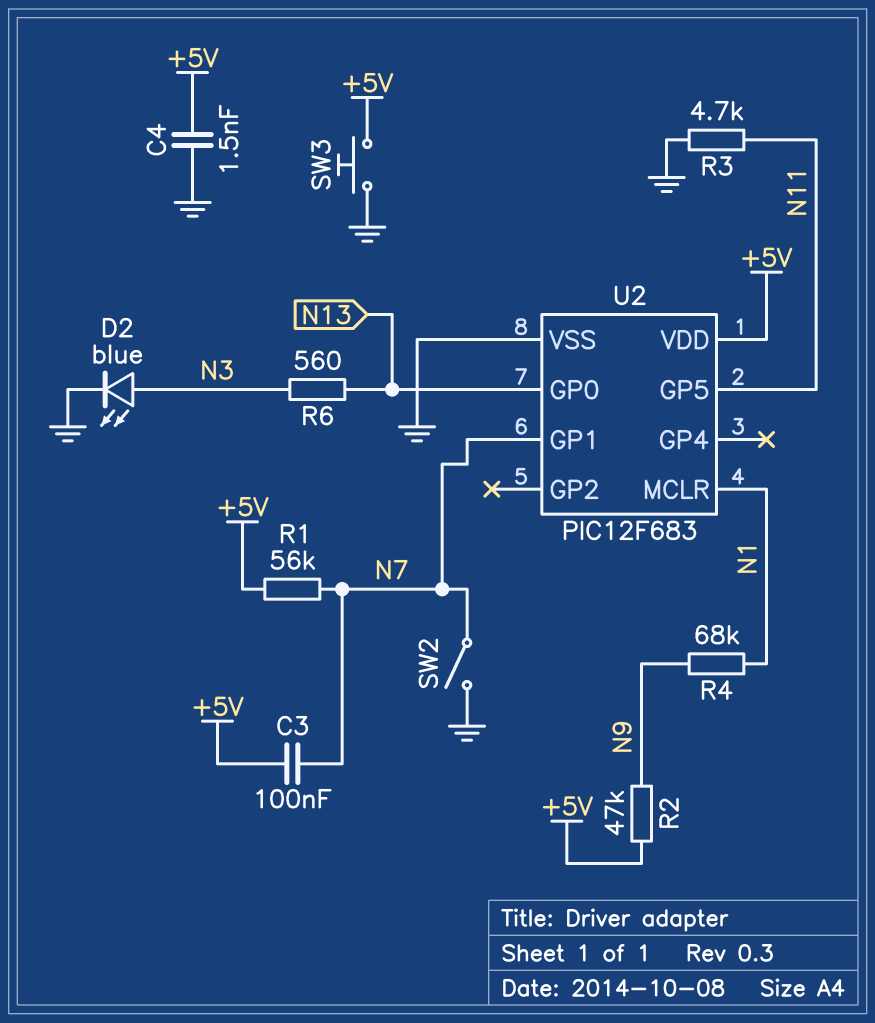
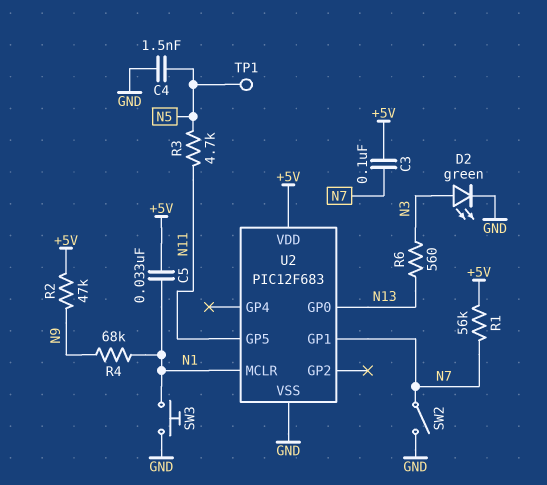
C4: 1.5nF (+5V, GND) -> 1.5nF (GND, N5)
C5: none -> 33nF (+5V, N1)
D2: LED blue (A N3, K GND) -> LED green (A N3, K GND)
R3: 4.7k (GND, N11) -> 4.7k (N5, N11)
SW3: button (+5V, GND) -> button (GND, N1)
TP1: none -> test point (N5)

